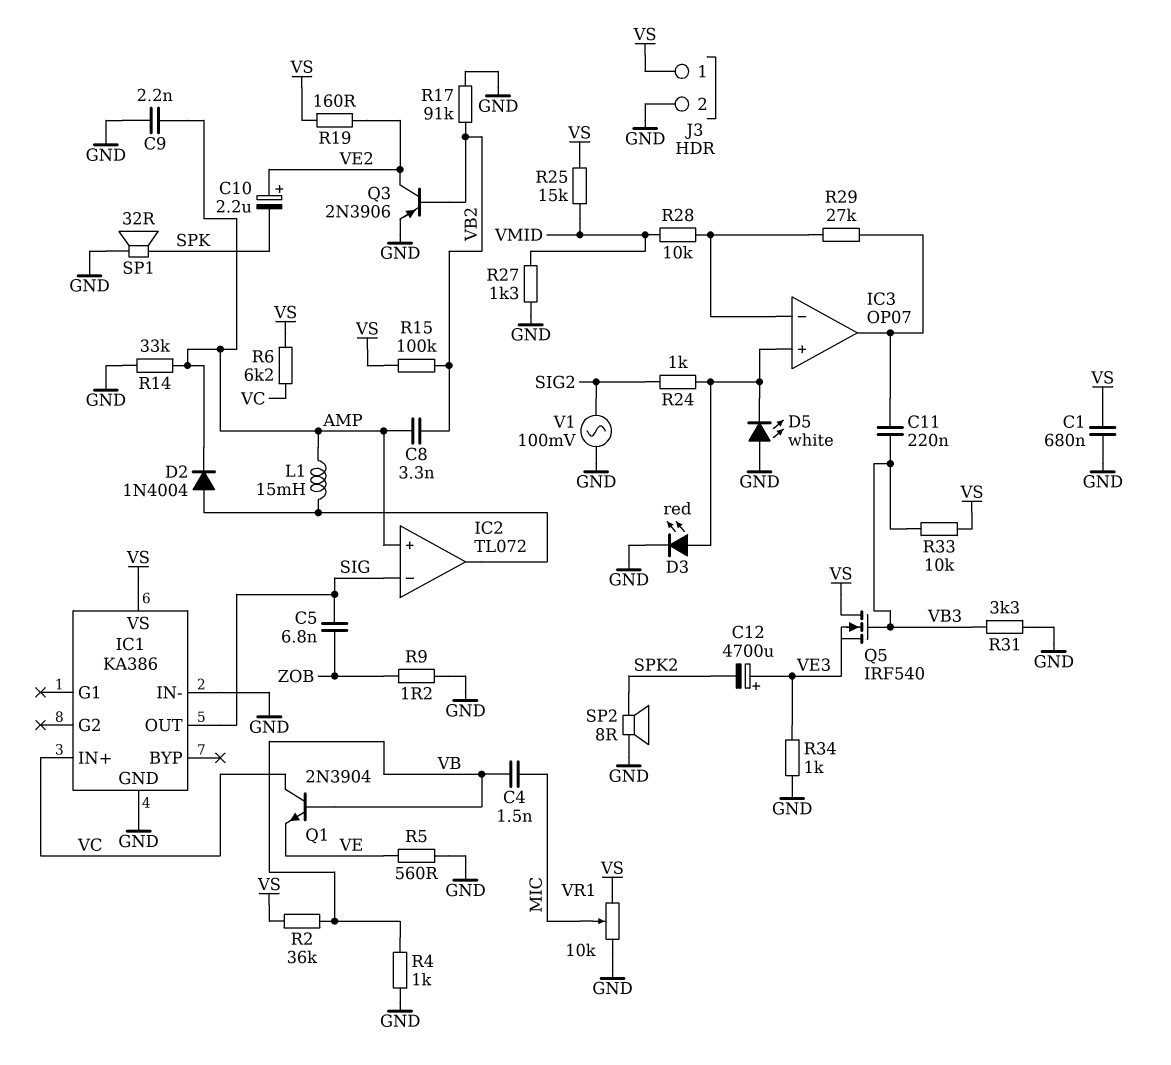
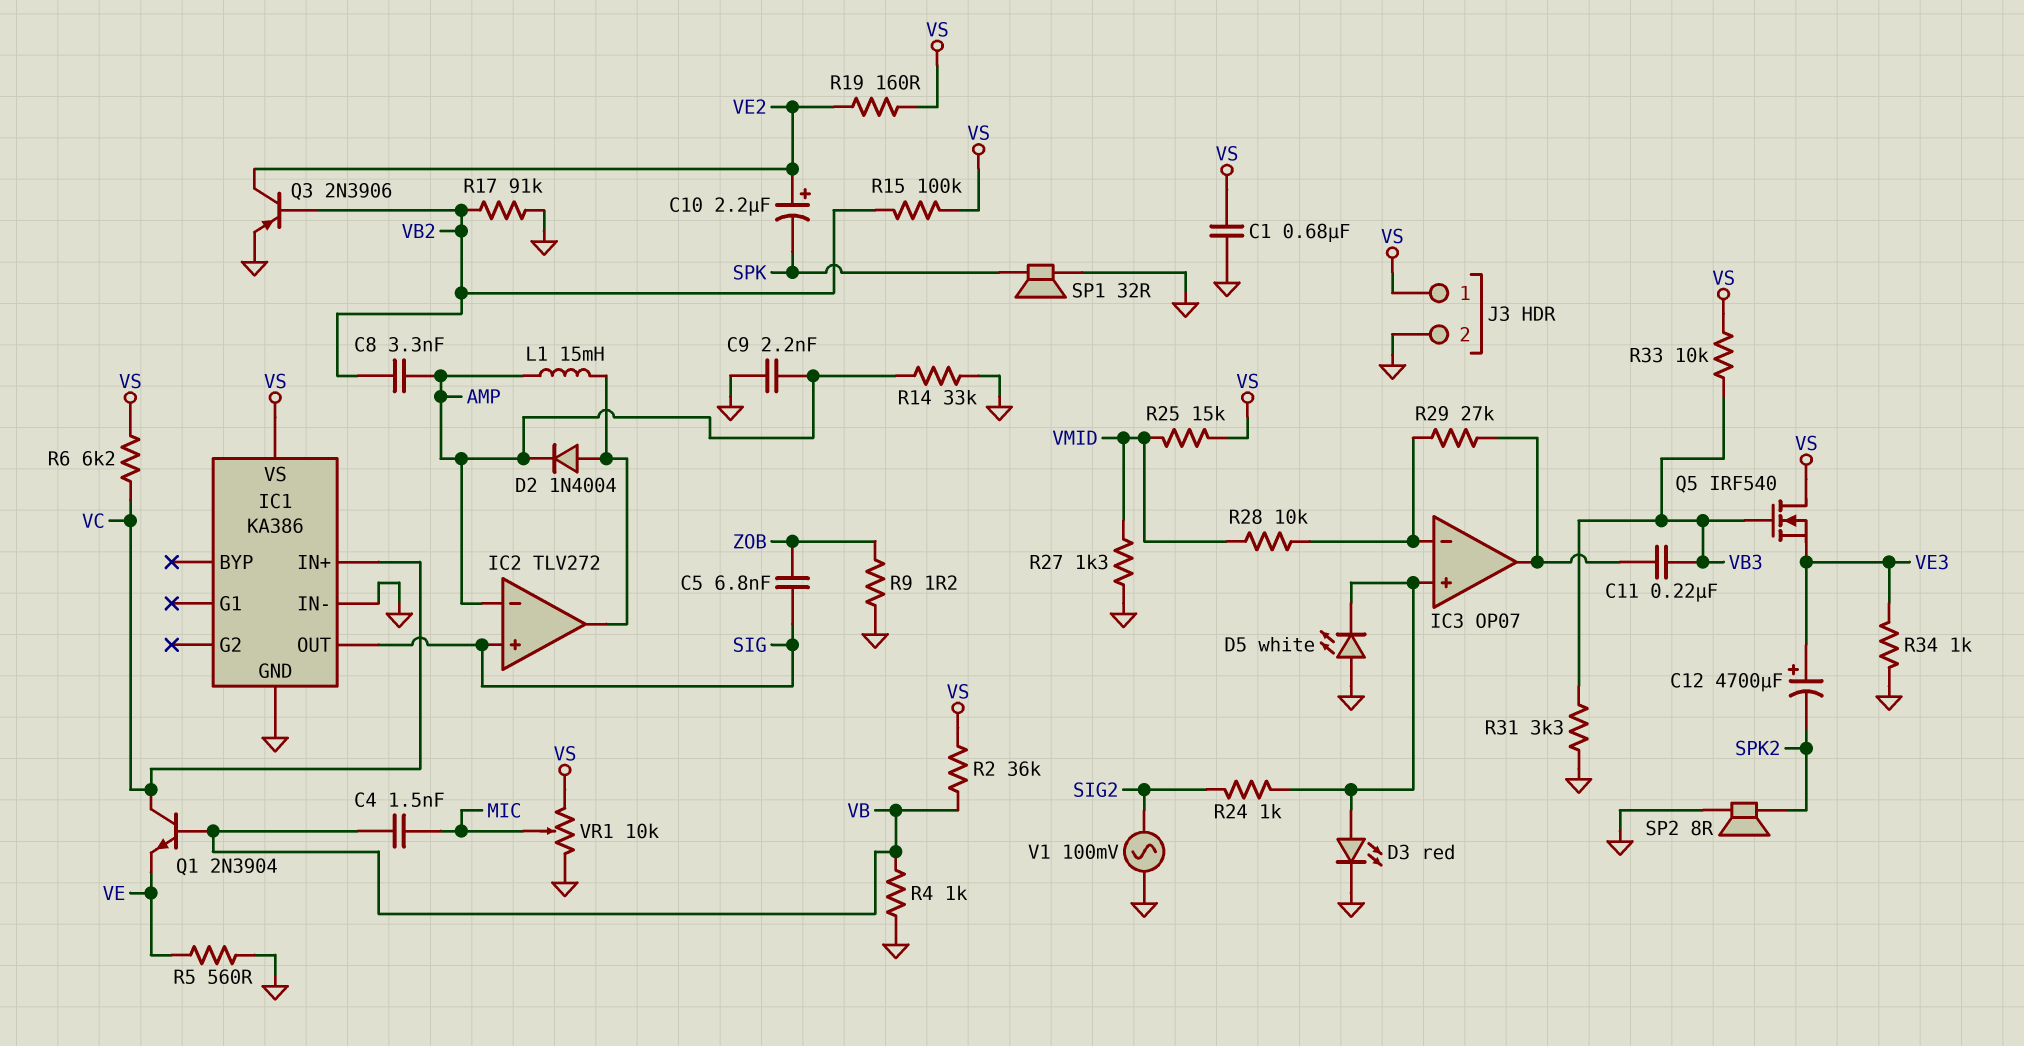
IC2: TL072 -> TLV272
IC2 pin in+: AMP -> SIG
IC2 pin in-: SIG -> AMP

